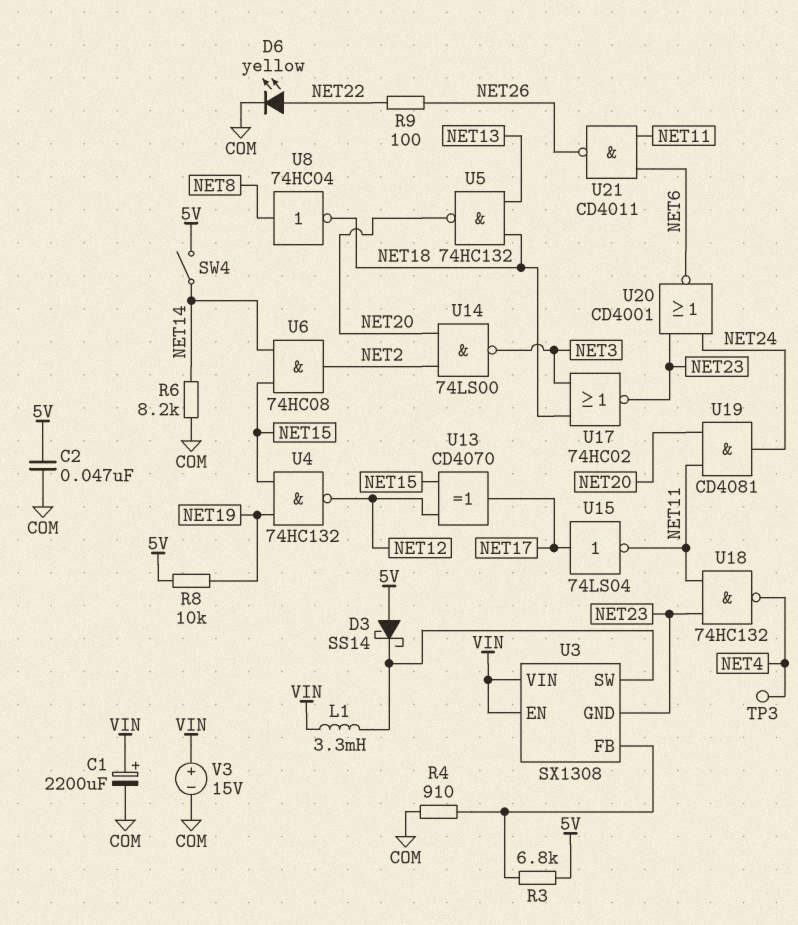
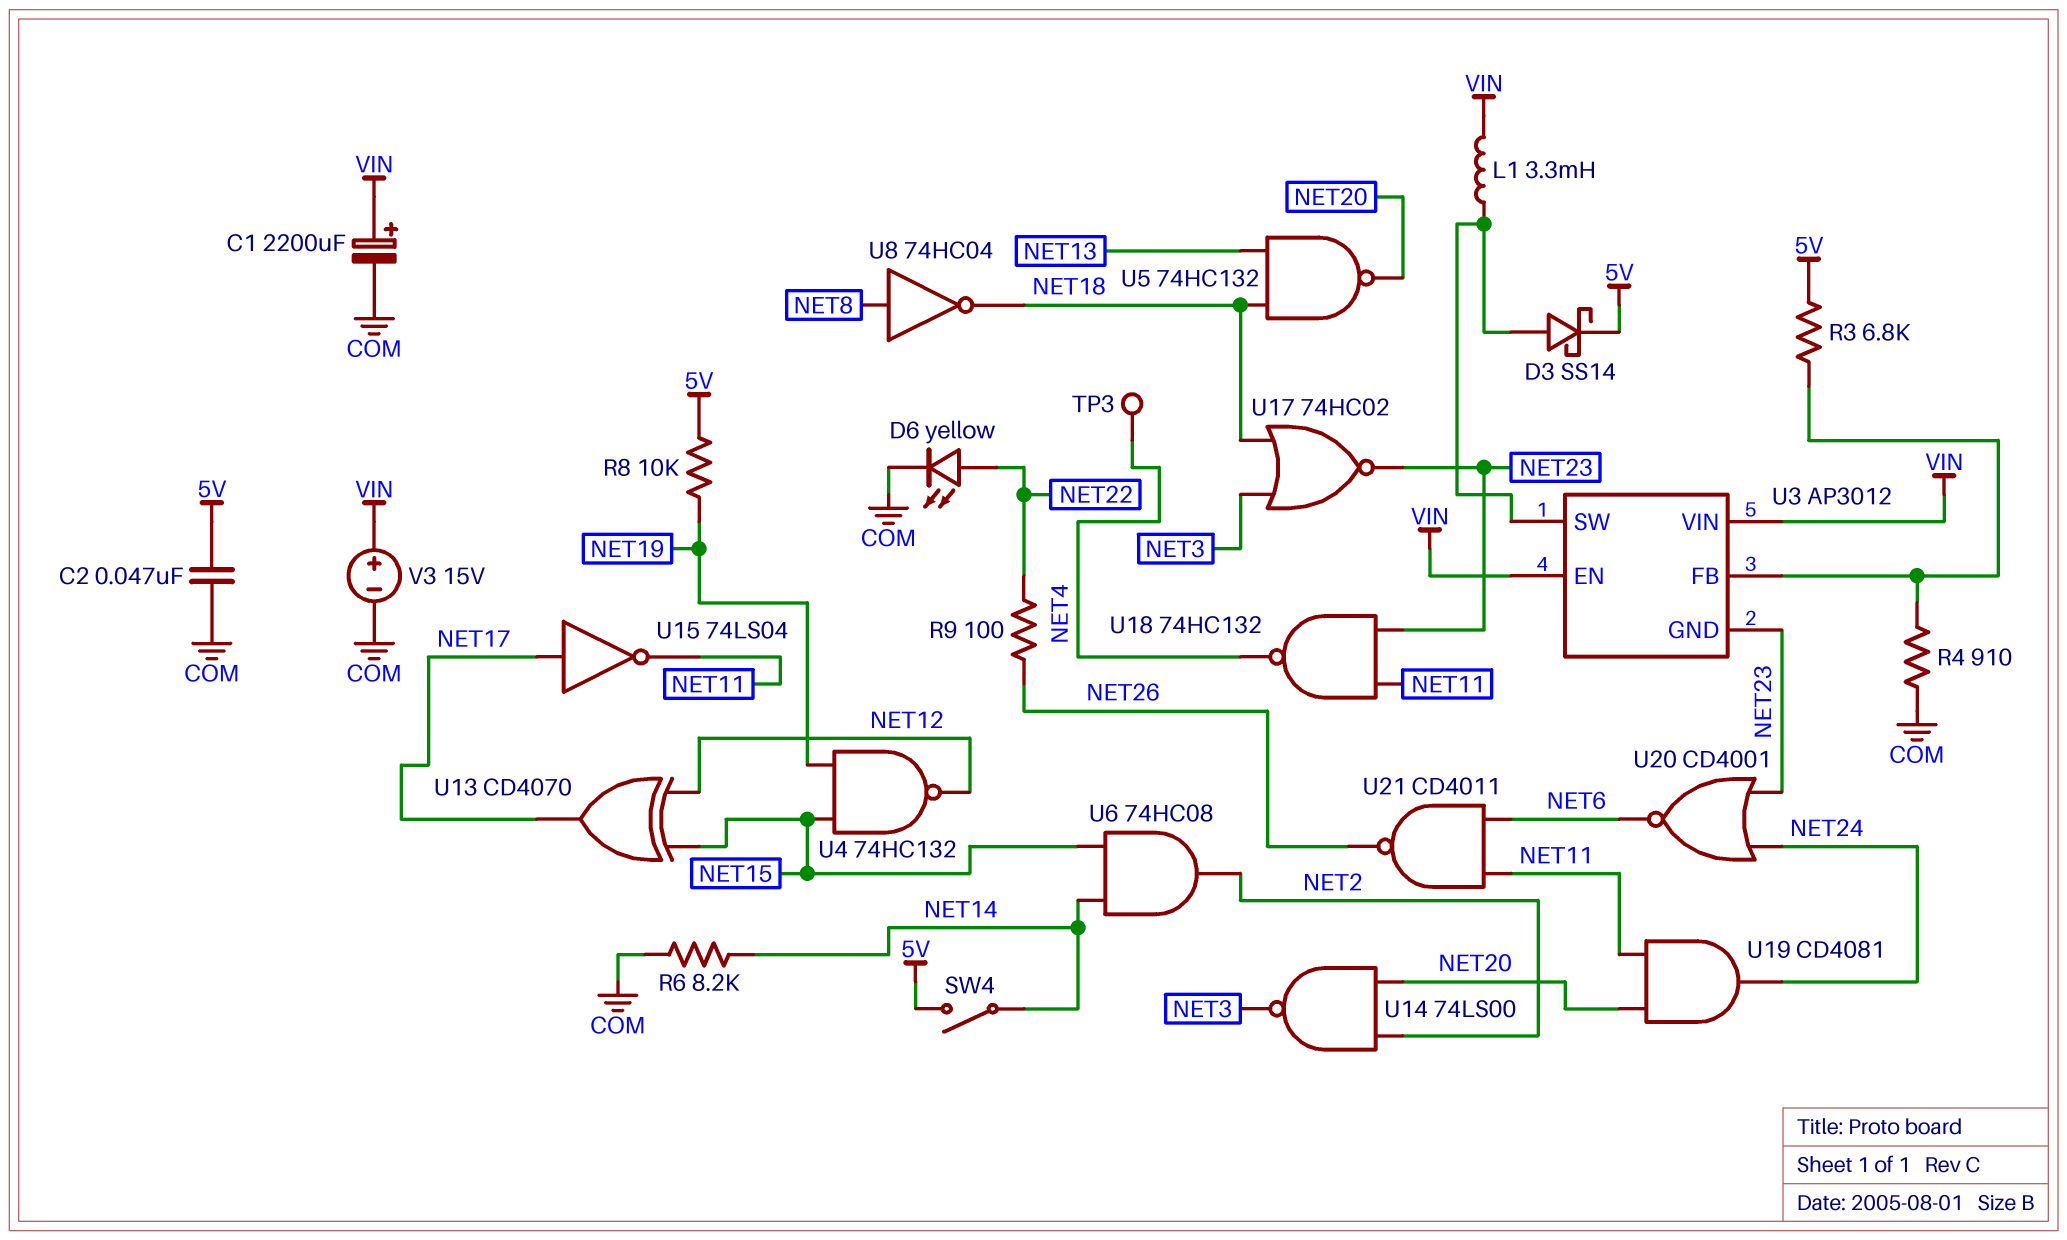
D3: schottky SS14 (A 5V, K U3/SW) -> schottky SS14 (A U3/SW, K 5V)
U3: SX1308 -> AP3012

